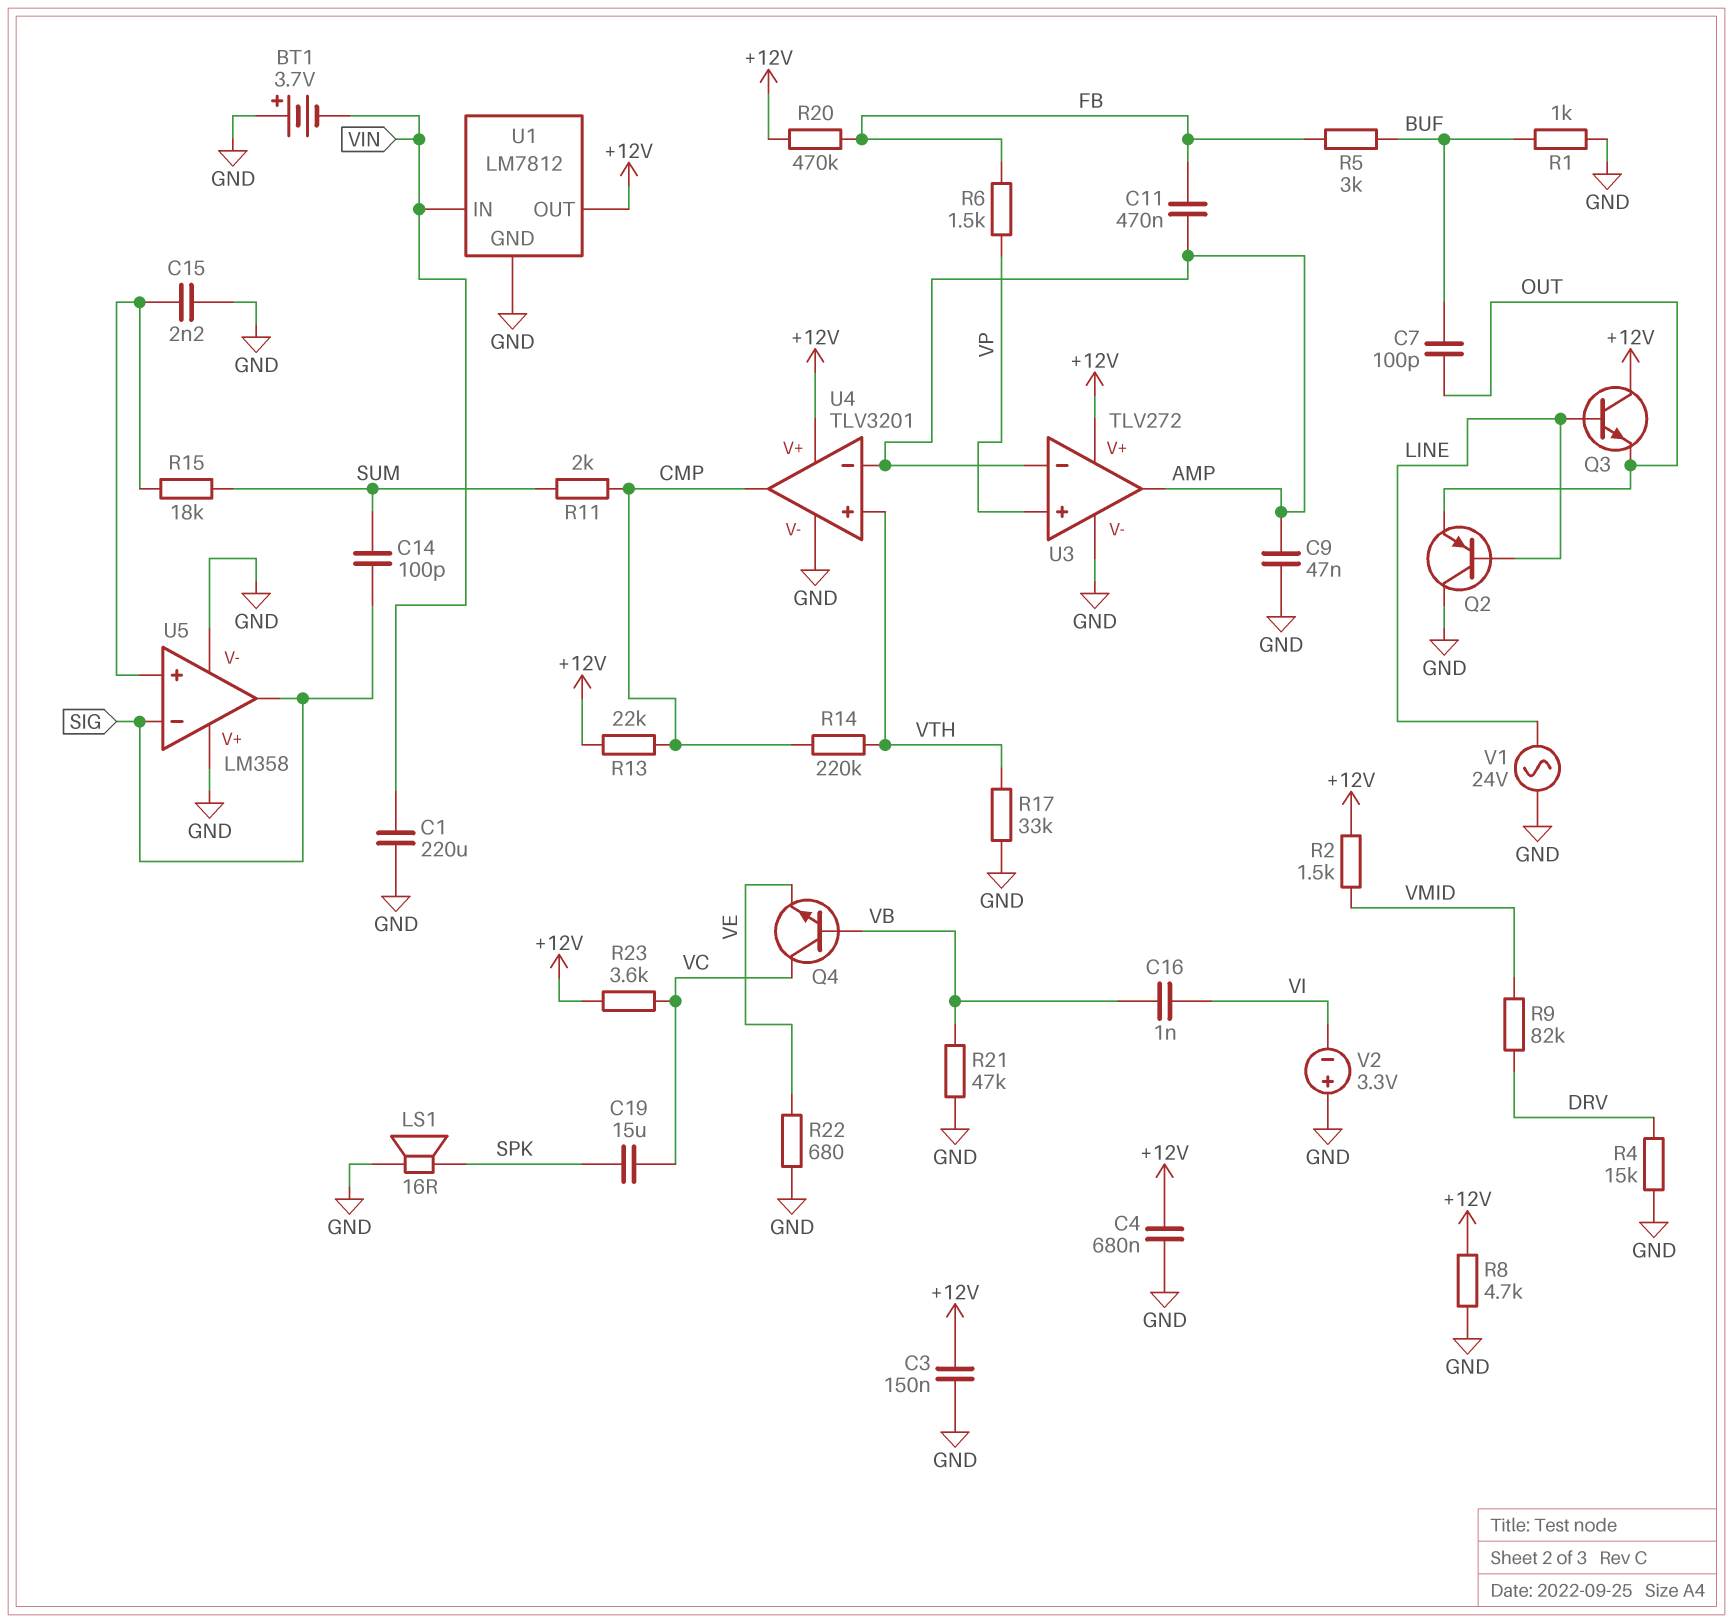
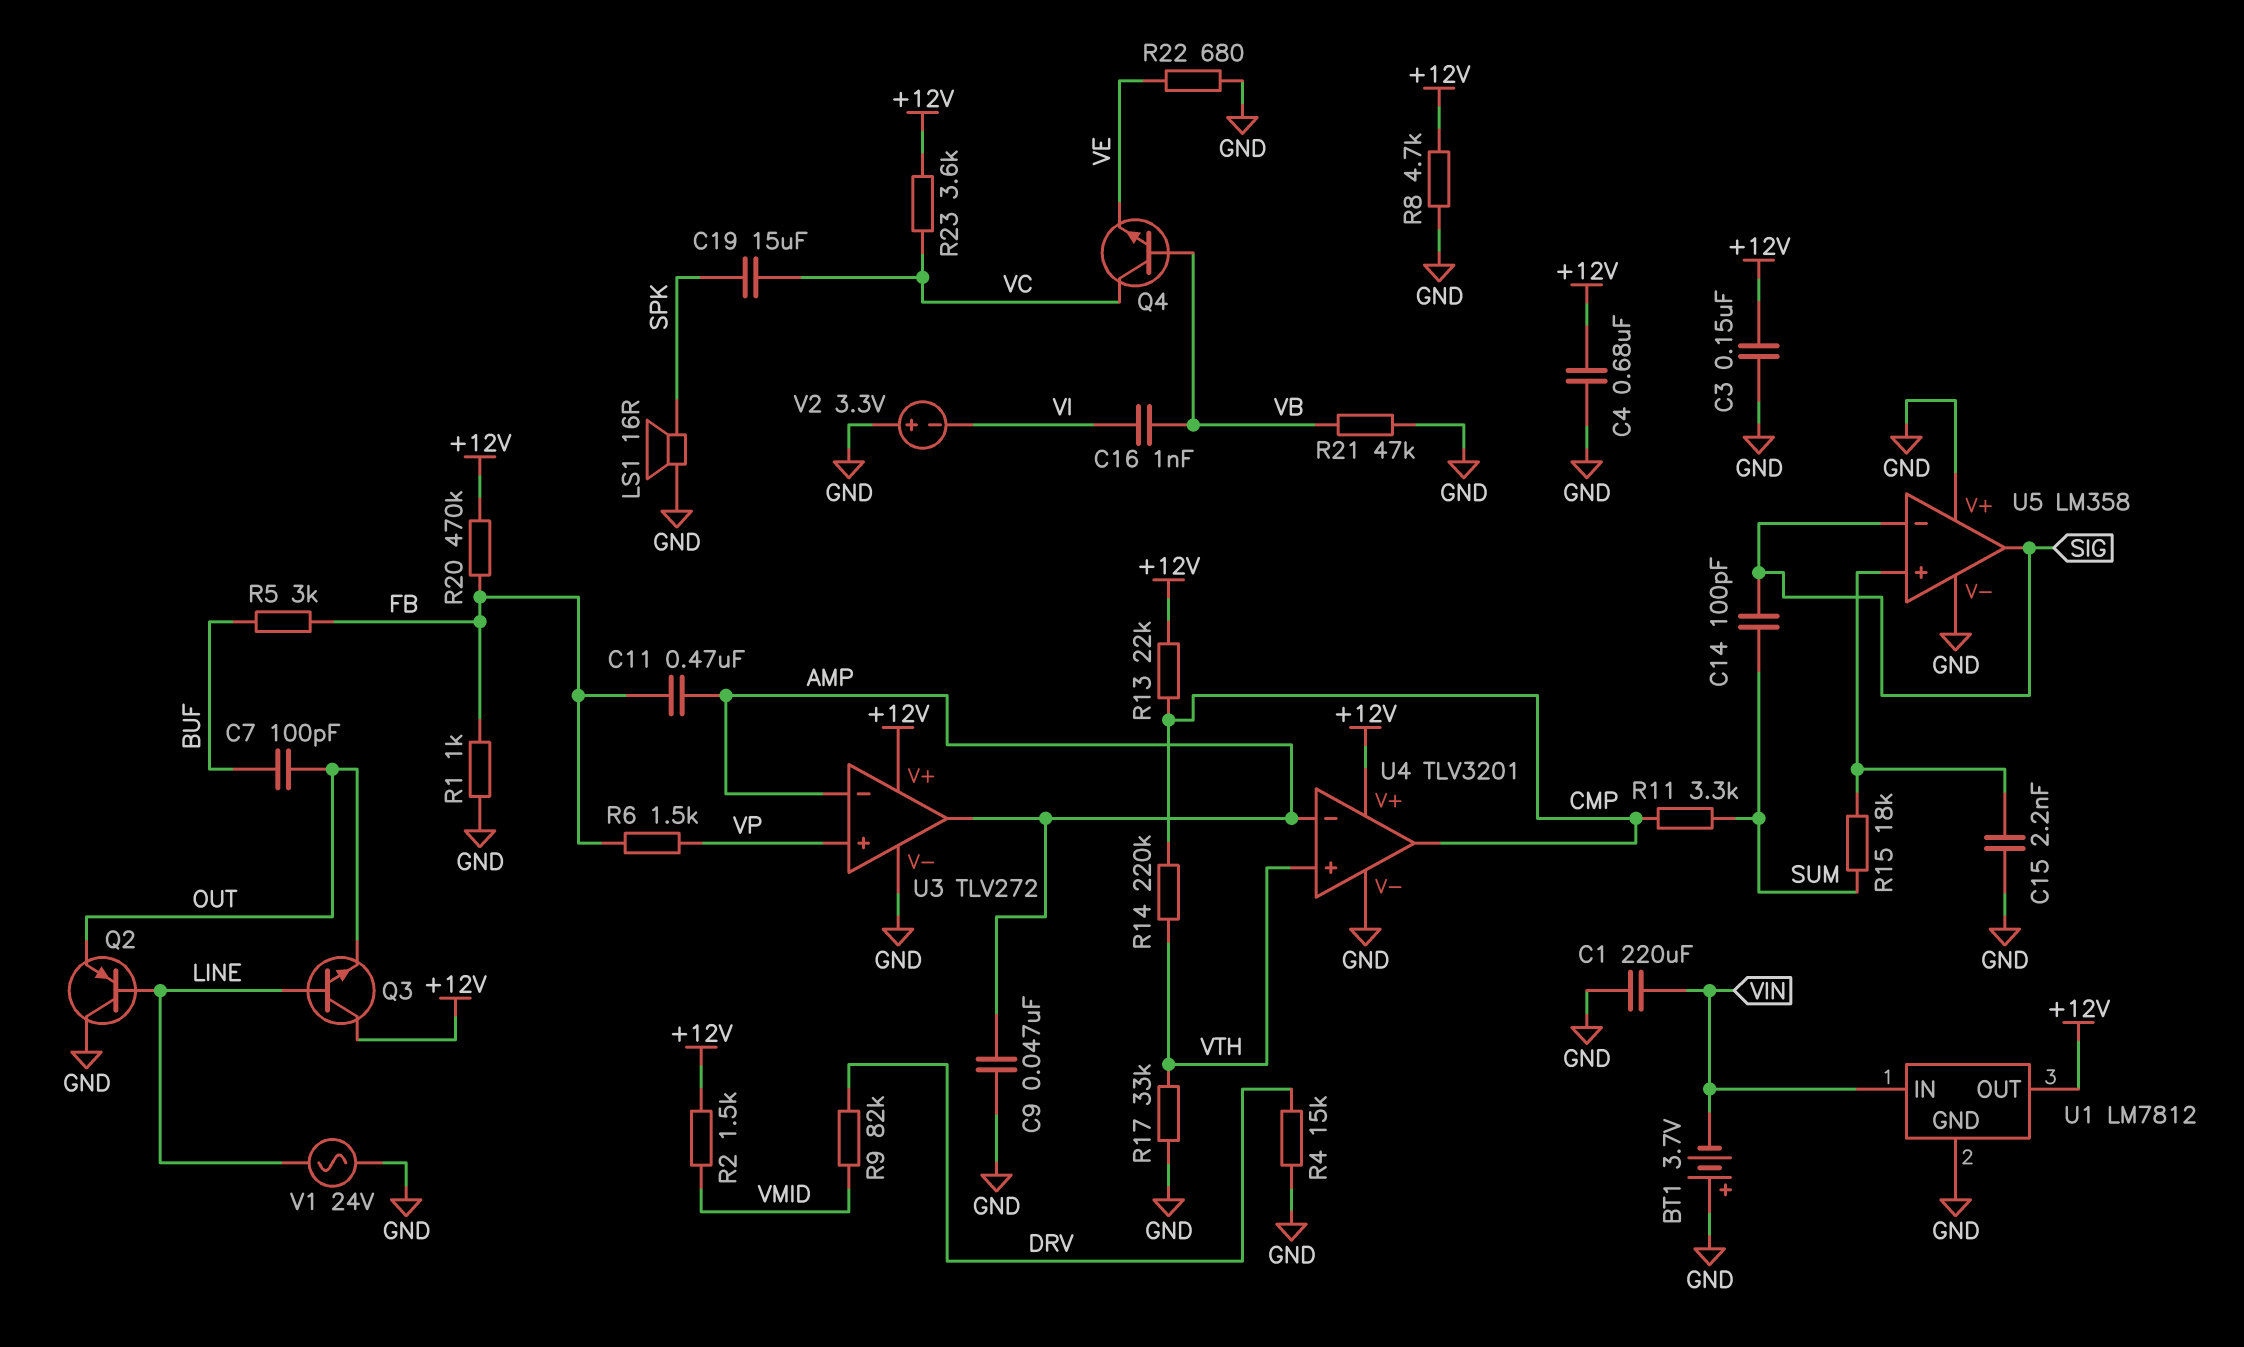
R1: 1k (BUF, GND) -> 1k (FB, GND)
R11: 2k (CMP, SUM) -> 3.3k (CMP, SUM)

